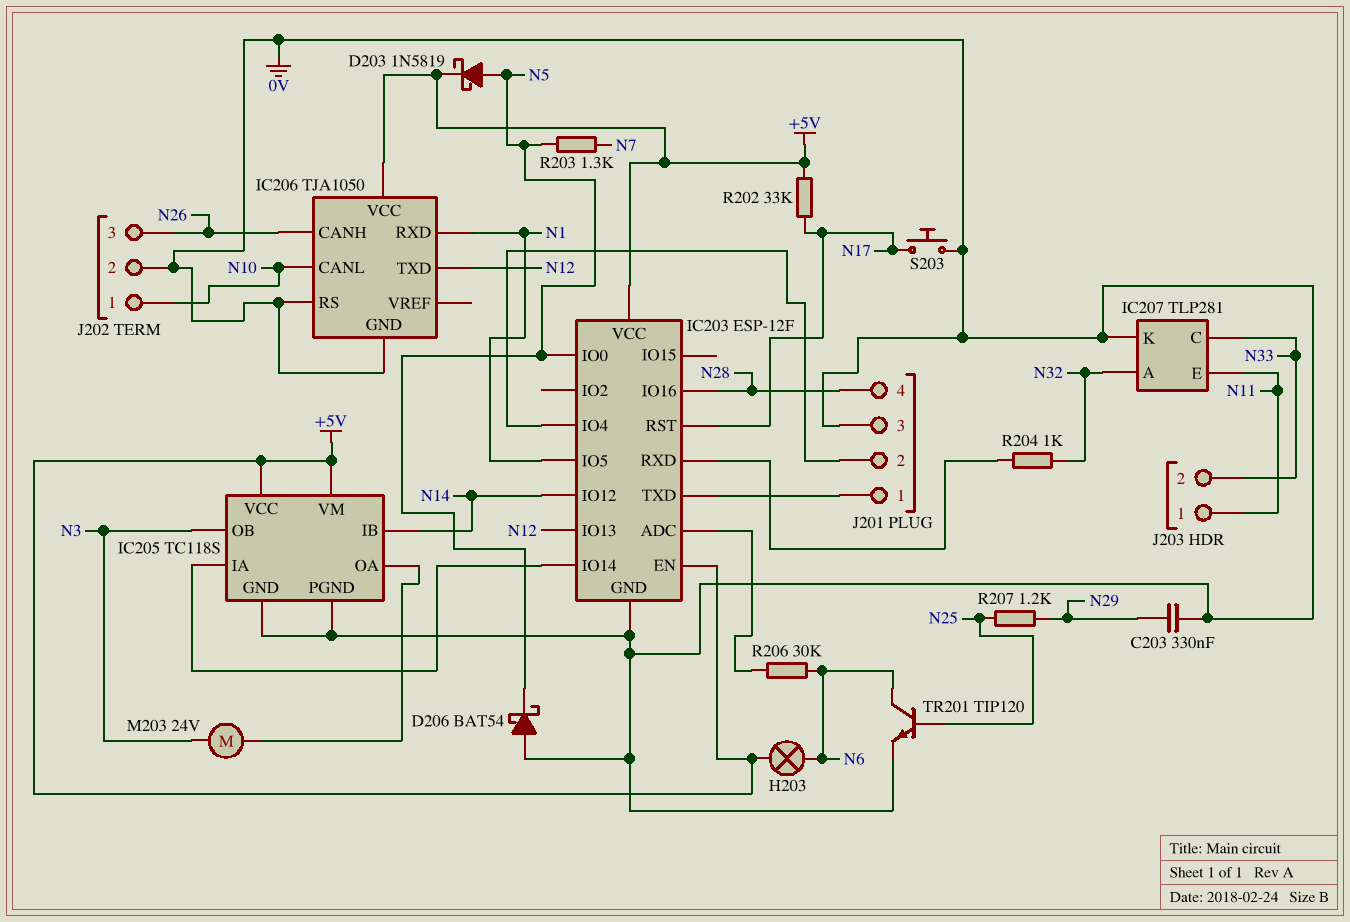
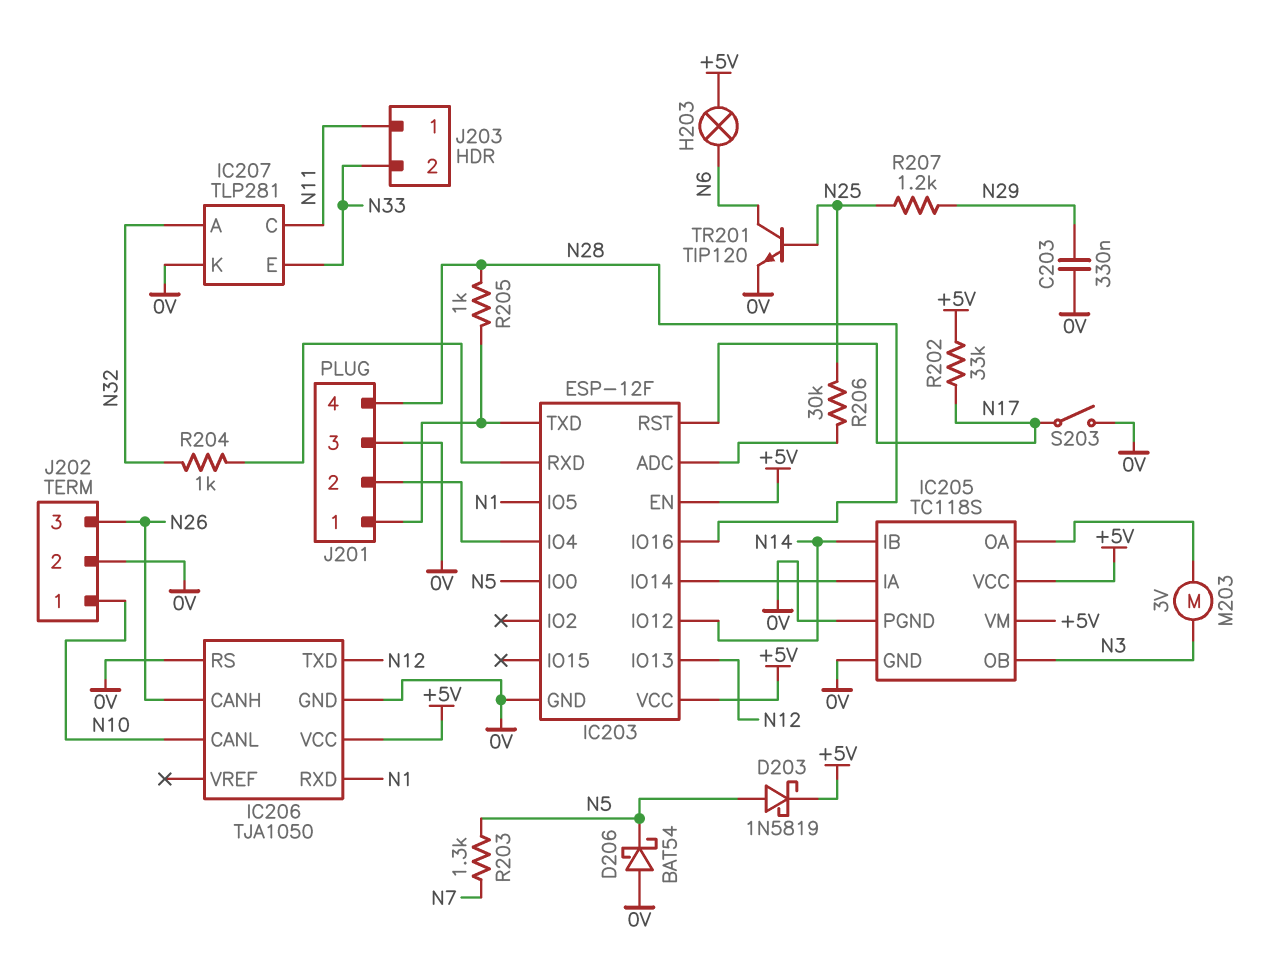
IC207 pin C: N33 -> N11
IC207 pin E: N11 -> N33
M203: motor 24V (IC205/OA, N3) -> motor 3V (IC205/OA, N3)
R205: none -> 1k (IC203/TXD, N28)
R206: 30k (IC203/ADC, N6) -> 30k (IC203/ADC, N25)
S203: button (0V, N17) -> switch (0V, N17)

